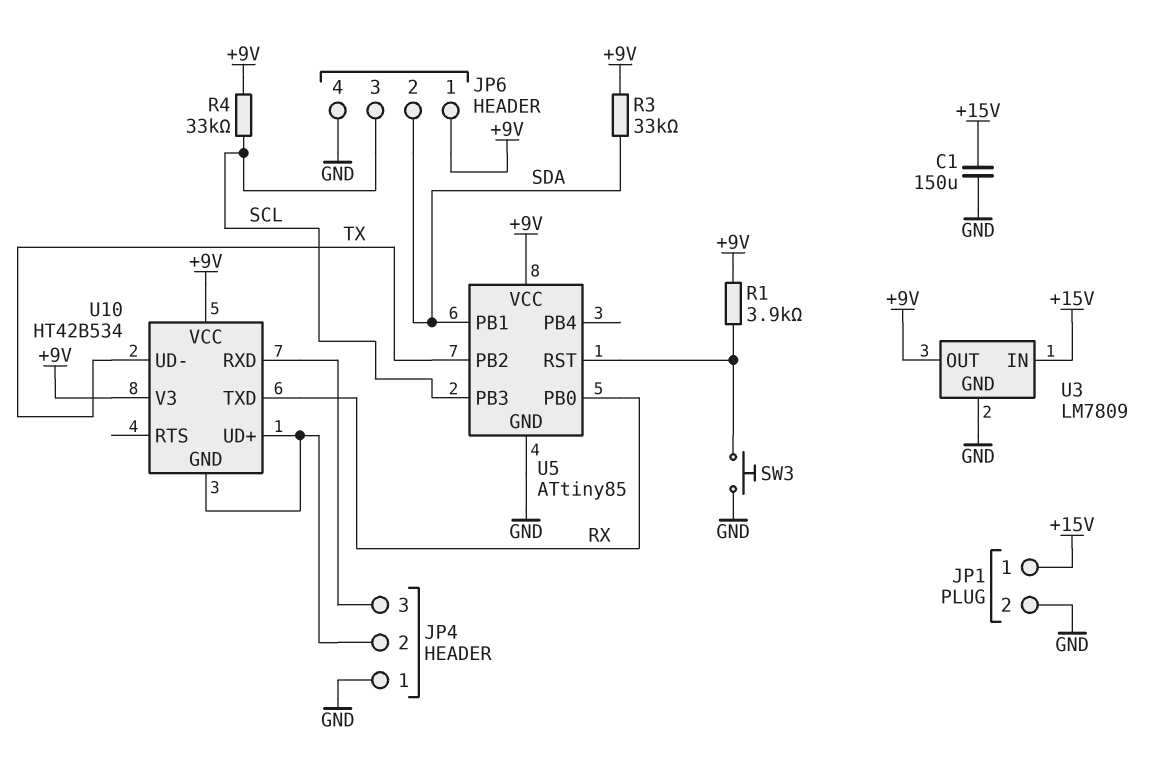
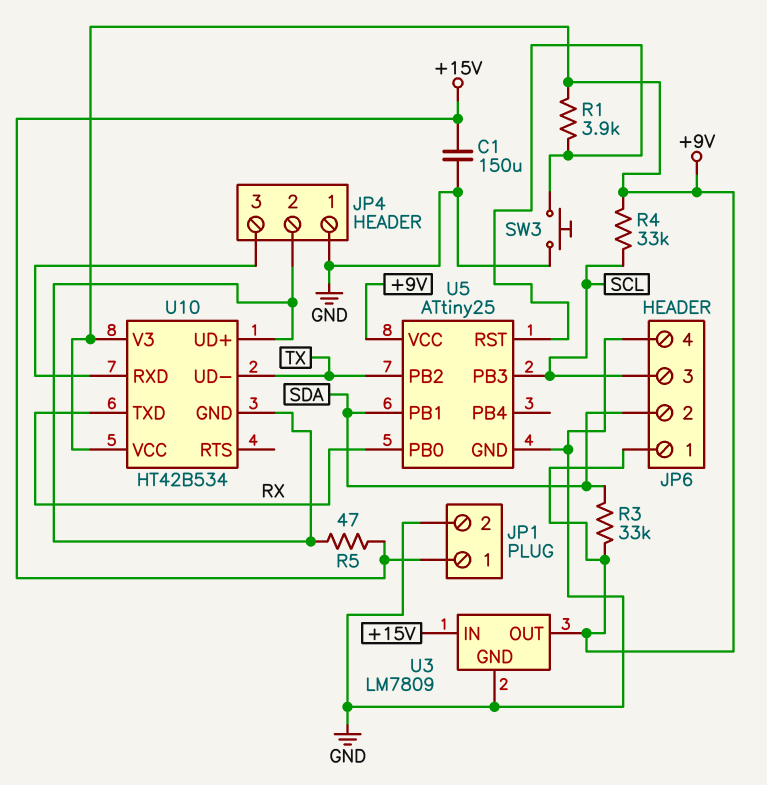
R5: none -> 47 (+15V, JP4/2)
U5: ATtiny85 -> ATtiny25

